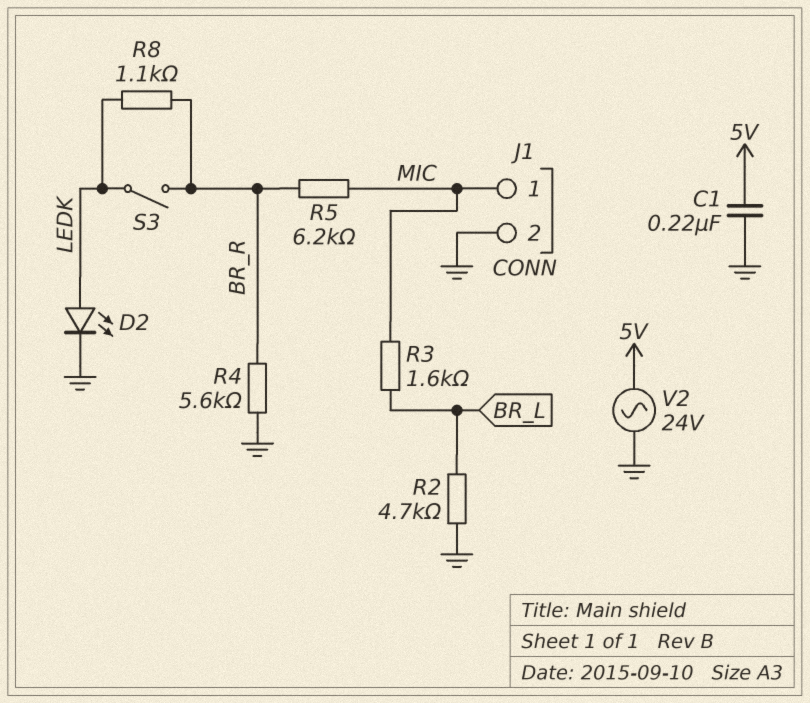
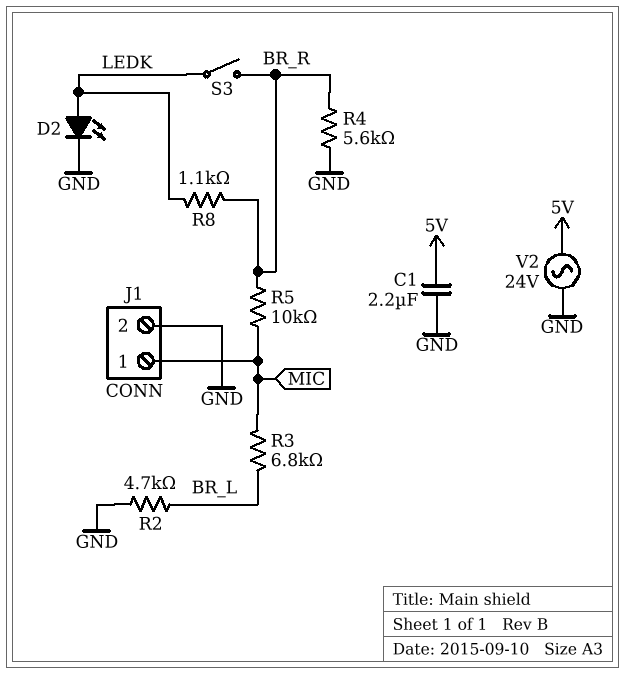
C1: 220nF (5V, GND) -> 2.2uF (5V, GND)
R3: 1.6k (BR_L, MIC) -> 6.8k (BR_L, MIC)
R5: 6.2k (BR_R, MIC) -> 10k (BR_R, MIC)

